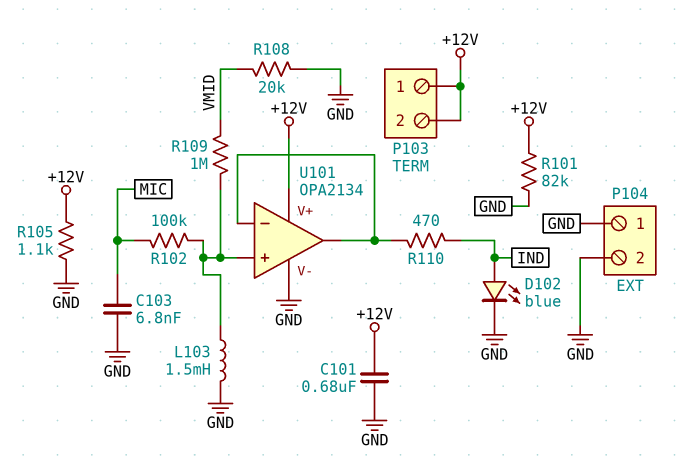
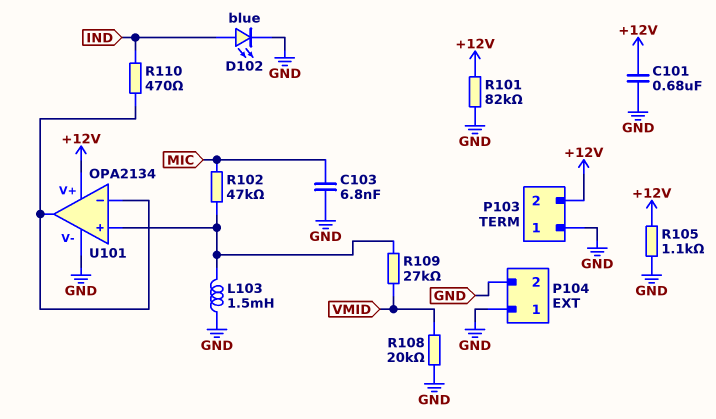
P103 pin 1: +12V -> GND
R102: 100k (MIC, U101/in+) -> 47k (MIC, U101/in+)
R109: 1M (U101/in+, VMID) -> 27k (U101/in+, VMID)

